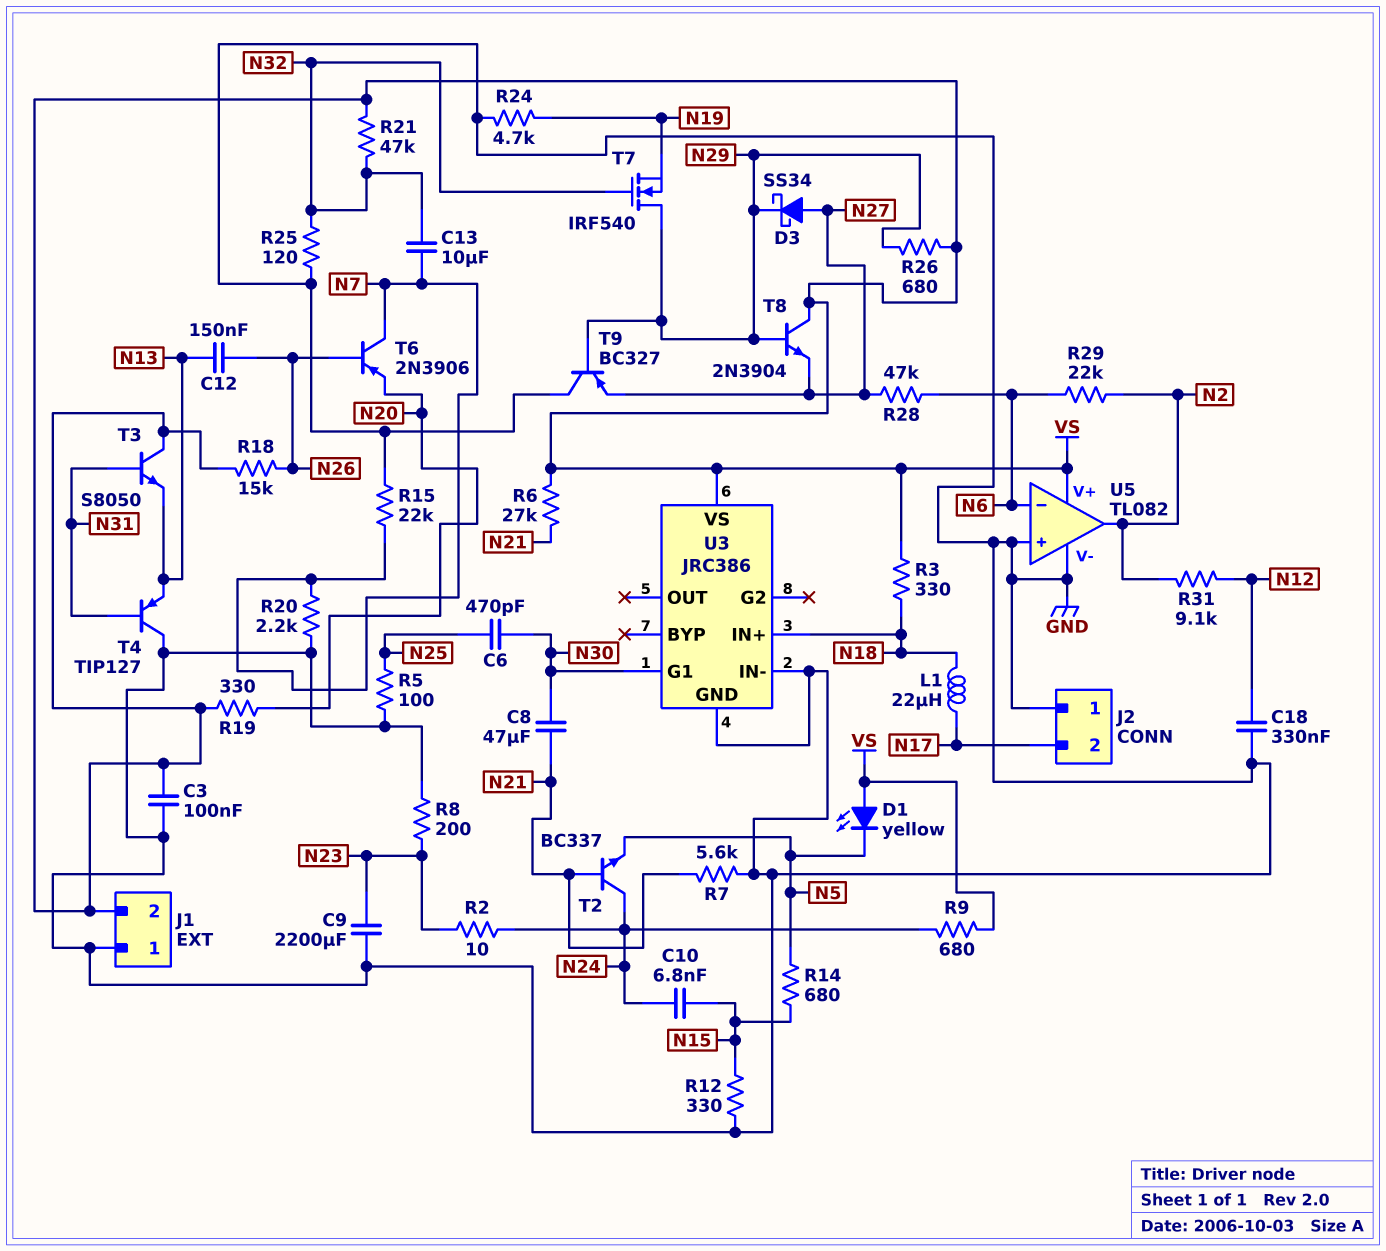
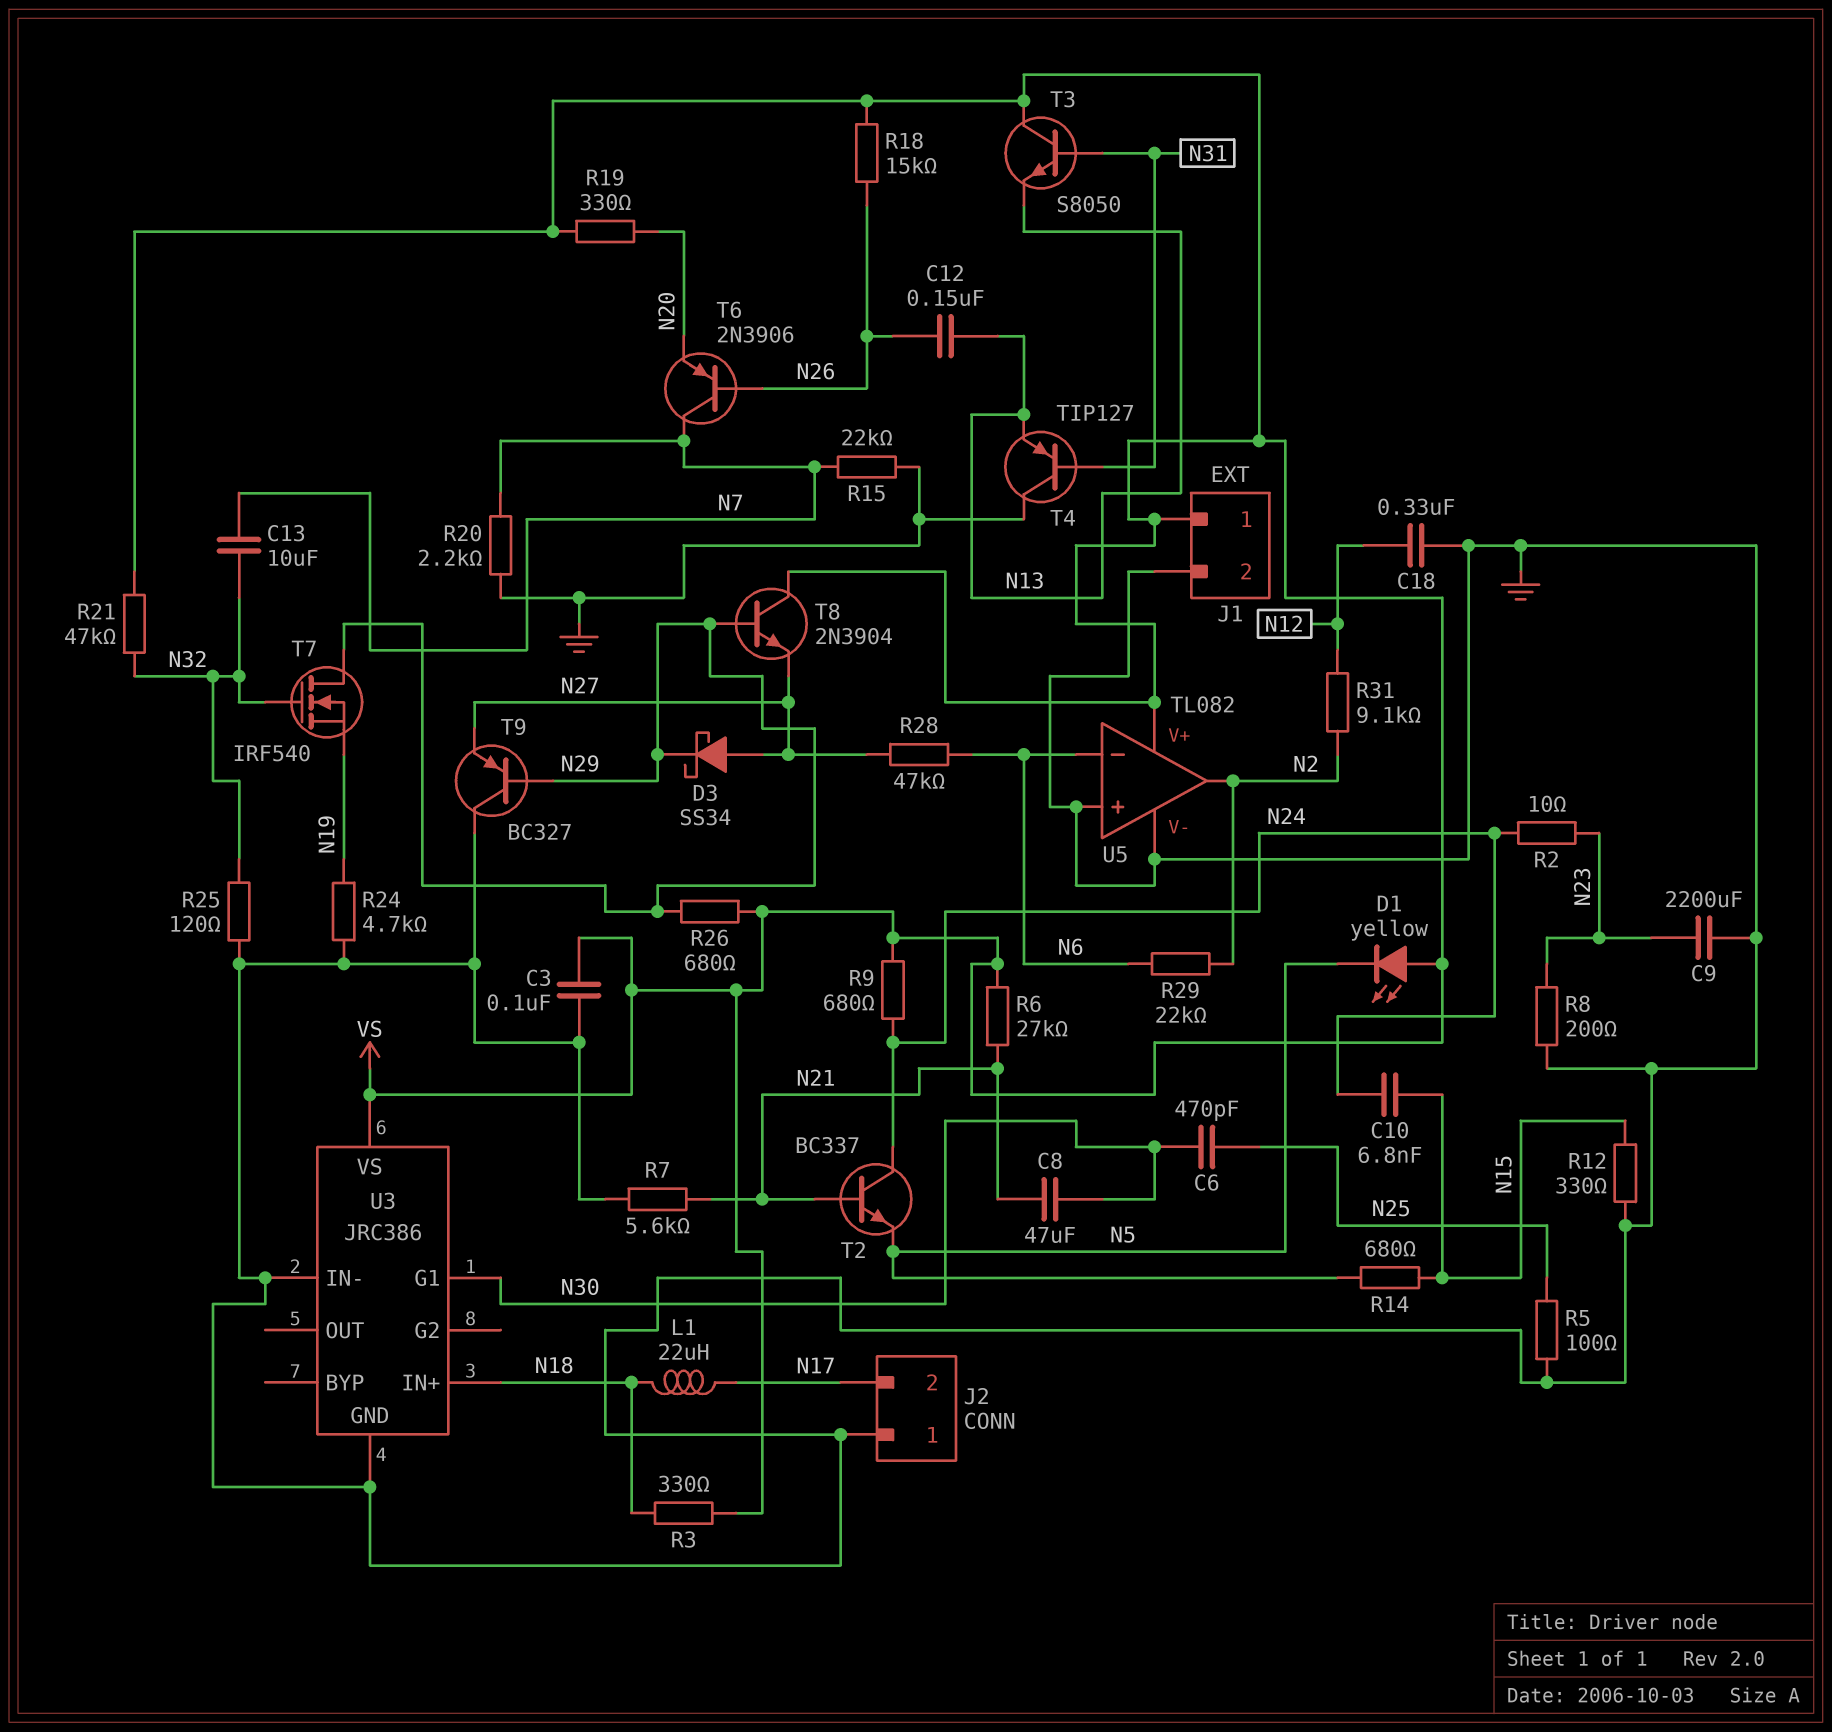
J1 pin 1: GND -> VS
J1 pin 2: VS -> GND

